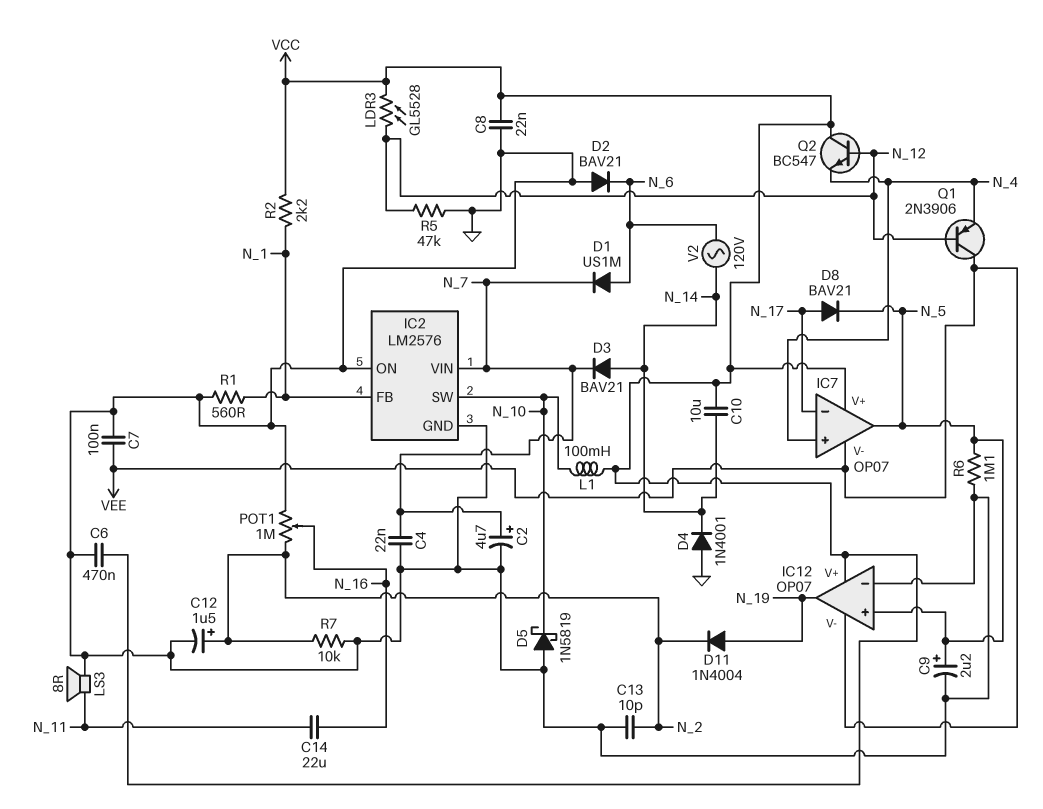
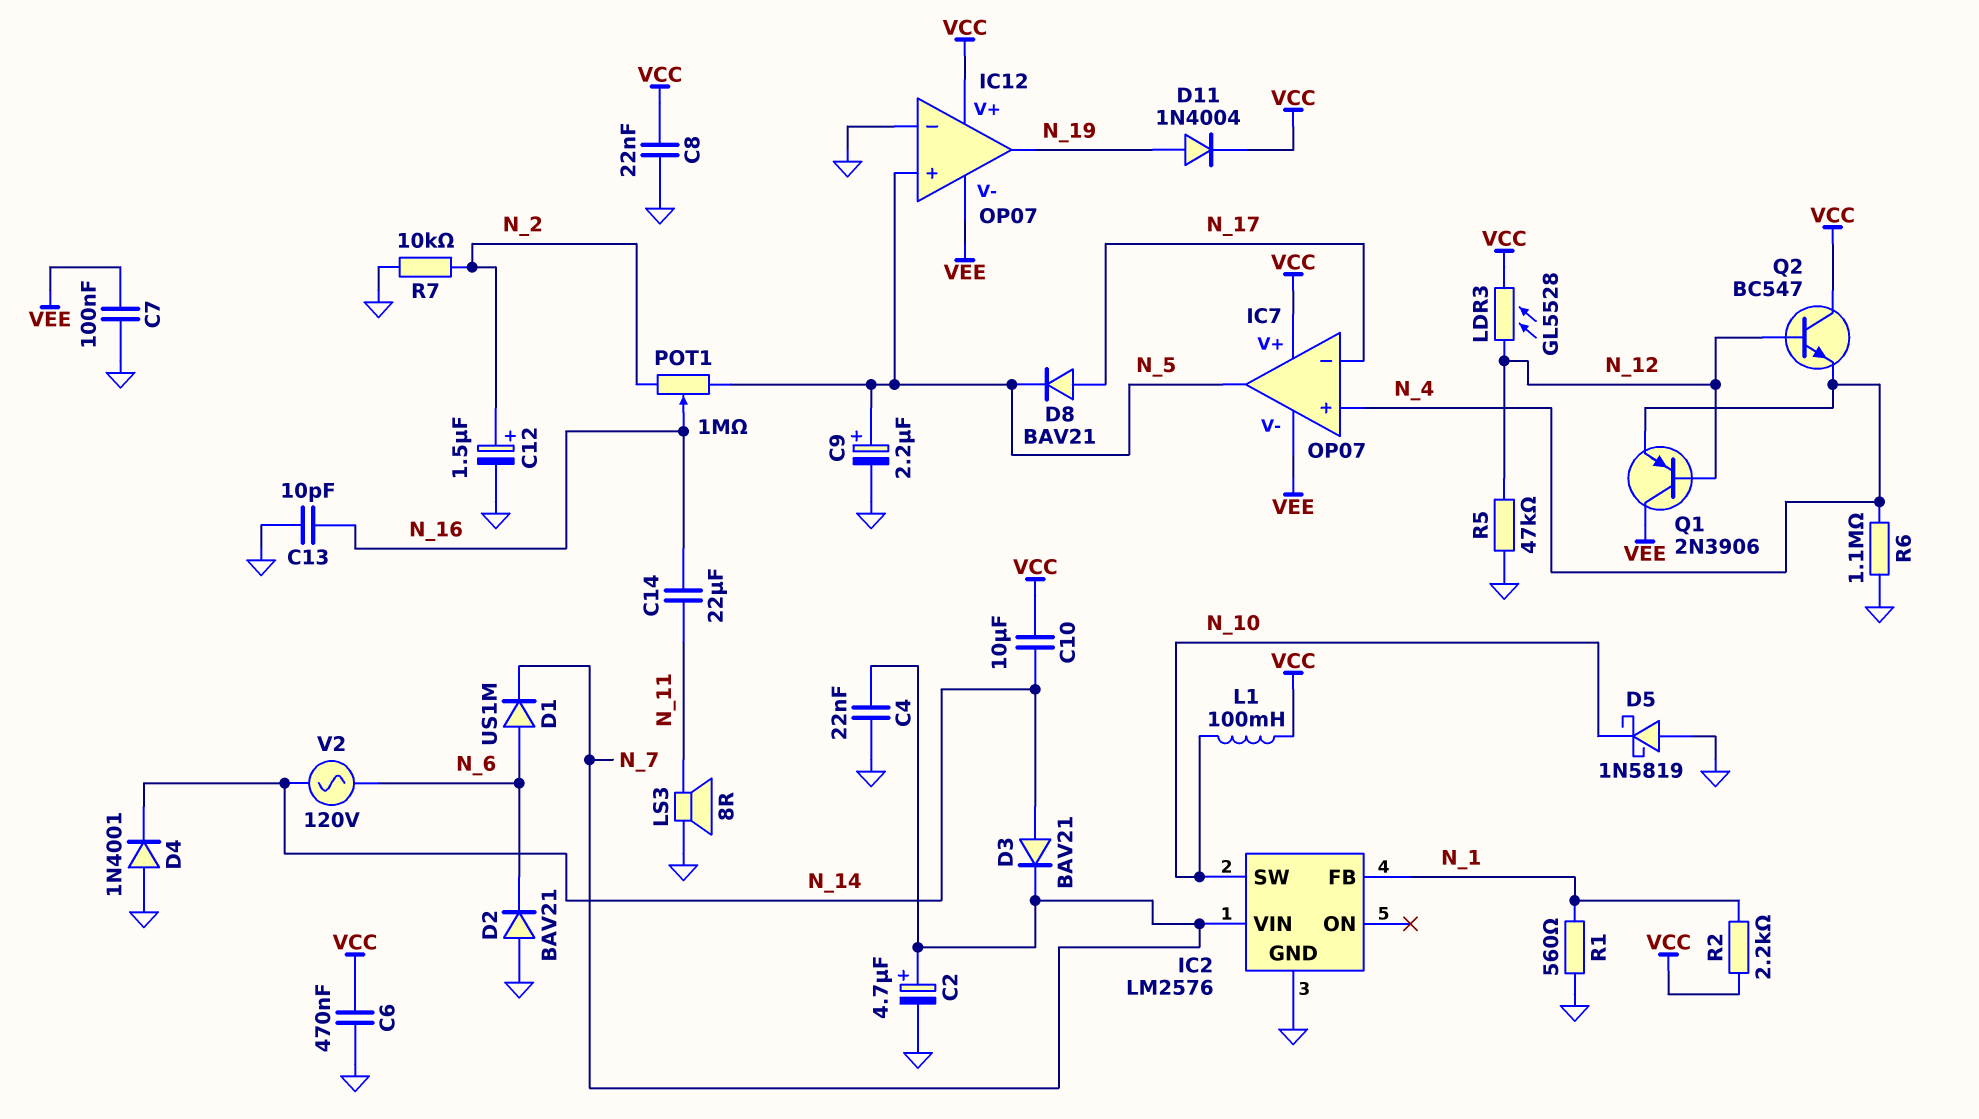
C13: 10pF (GND, N_2) -> 10pF (GND, N_16)
D11: diode 1N4004 (A N_19, K N_2) -> diode 1N4004 (A N_19, K VCC)
IC2 pin ON: GND -> none
POT1: 1M (GND, N_2, wiper N_16) -> 1M (N_2, N_5, wiper N_16)
R6: 1.1M (GND, N_5) -> 1.1M (GND, N_4)

